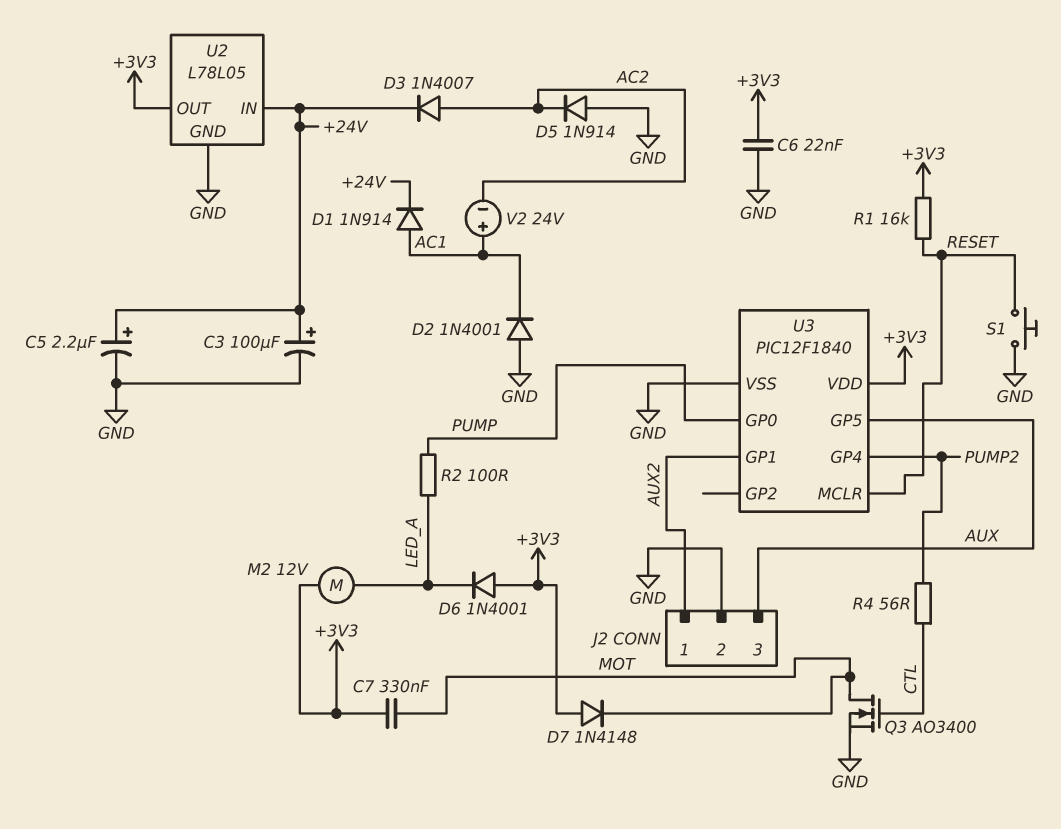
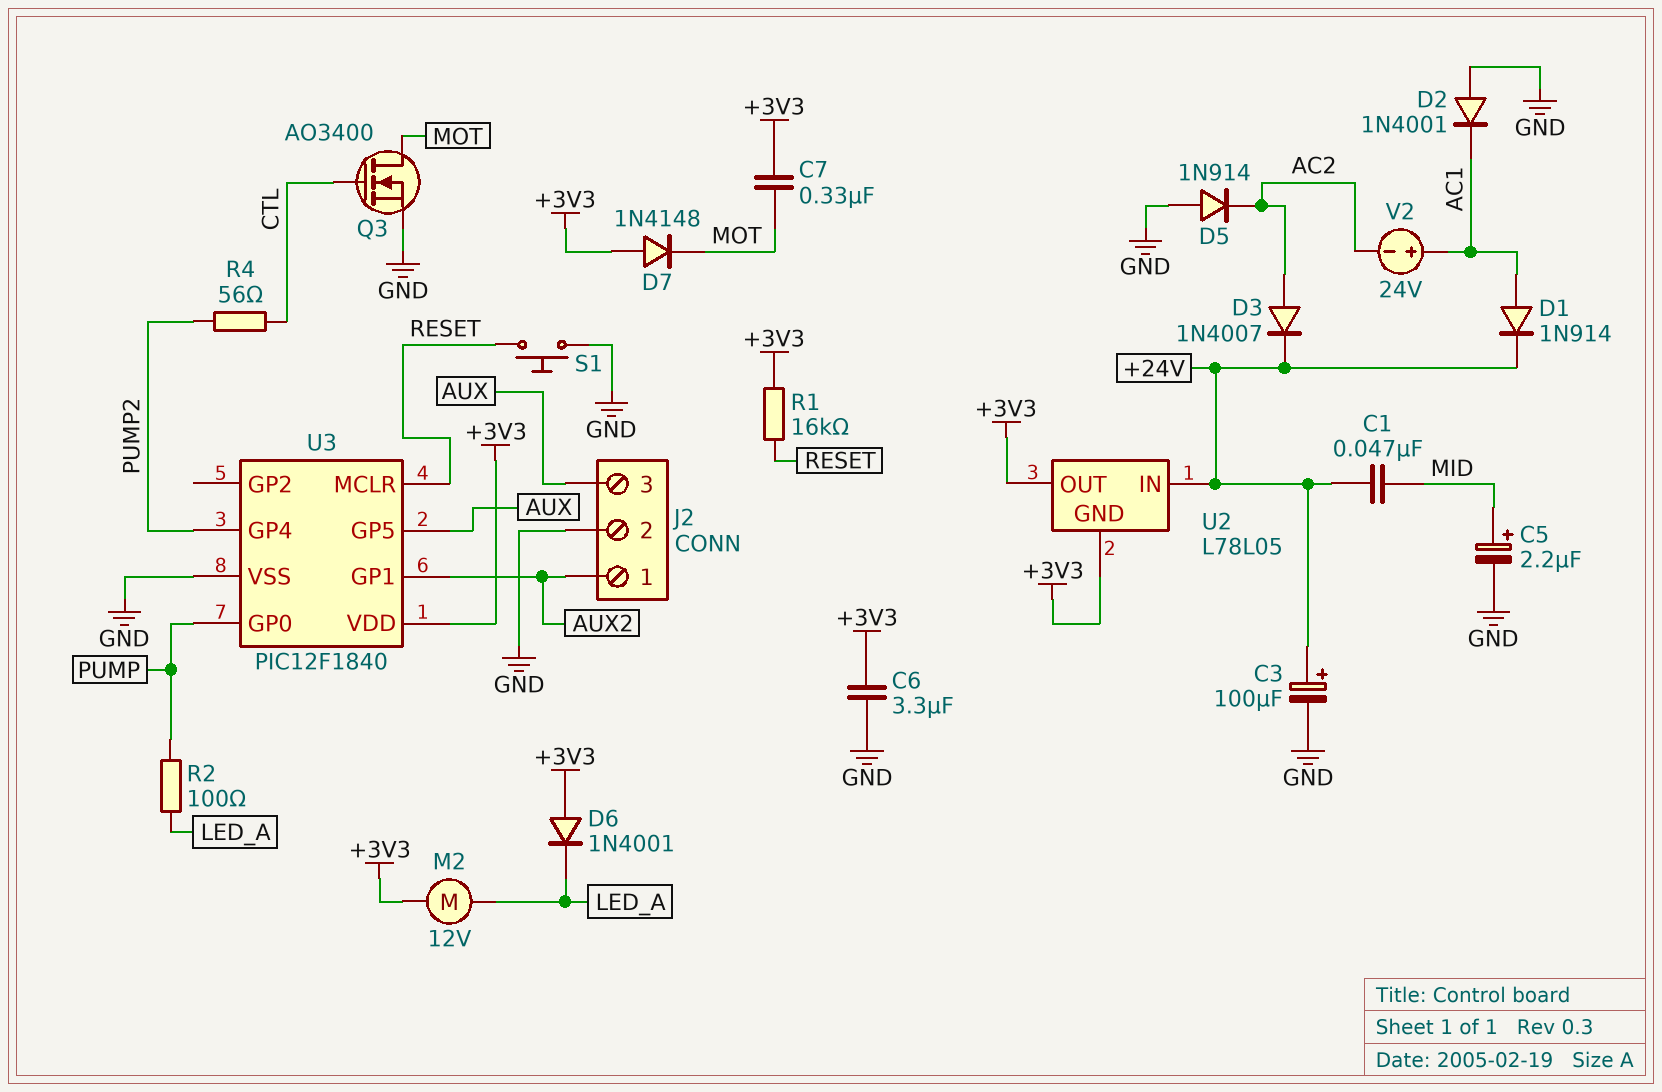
C1: none -> 47nF (+24V, MID)
C5: 2.2uF (plus +24V, minus GND) -> 2.2uF (plus MID, minus GND)
C6: 22nF (+3V3, GND) -> 3.3uF (+3V3, GND)
U2 pin GND: GND -> +3V3

